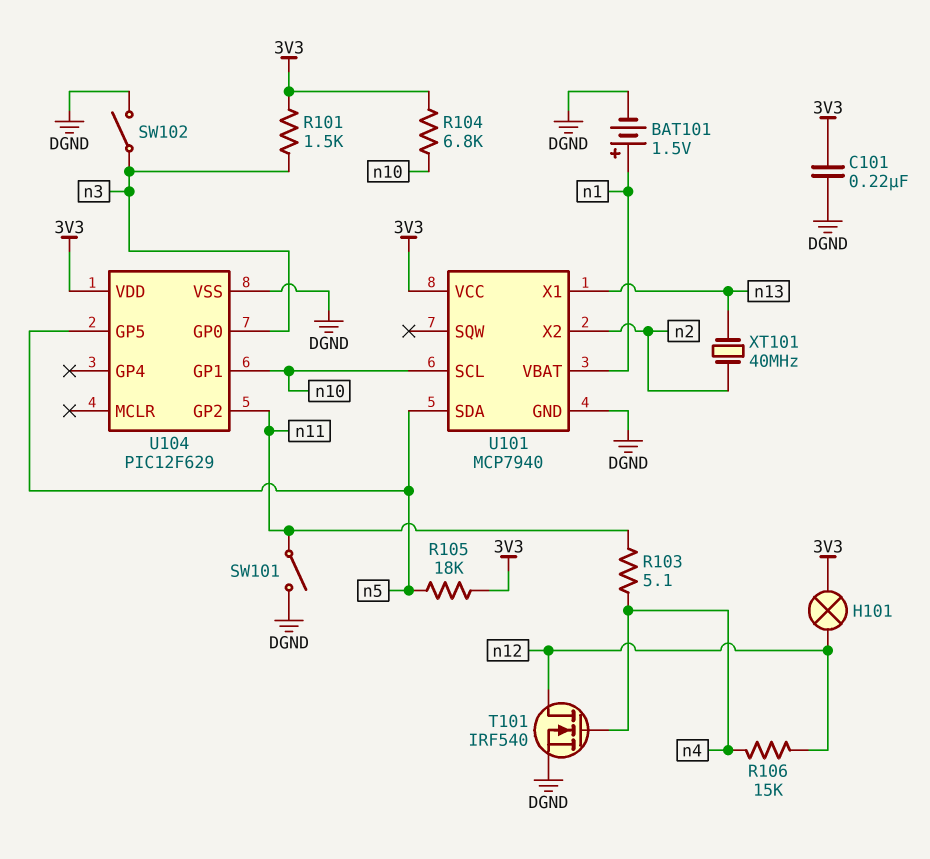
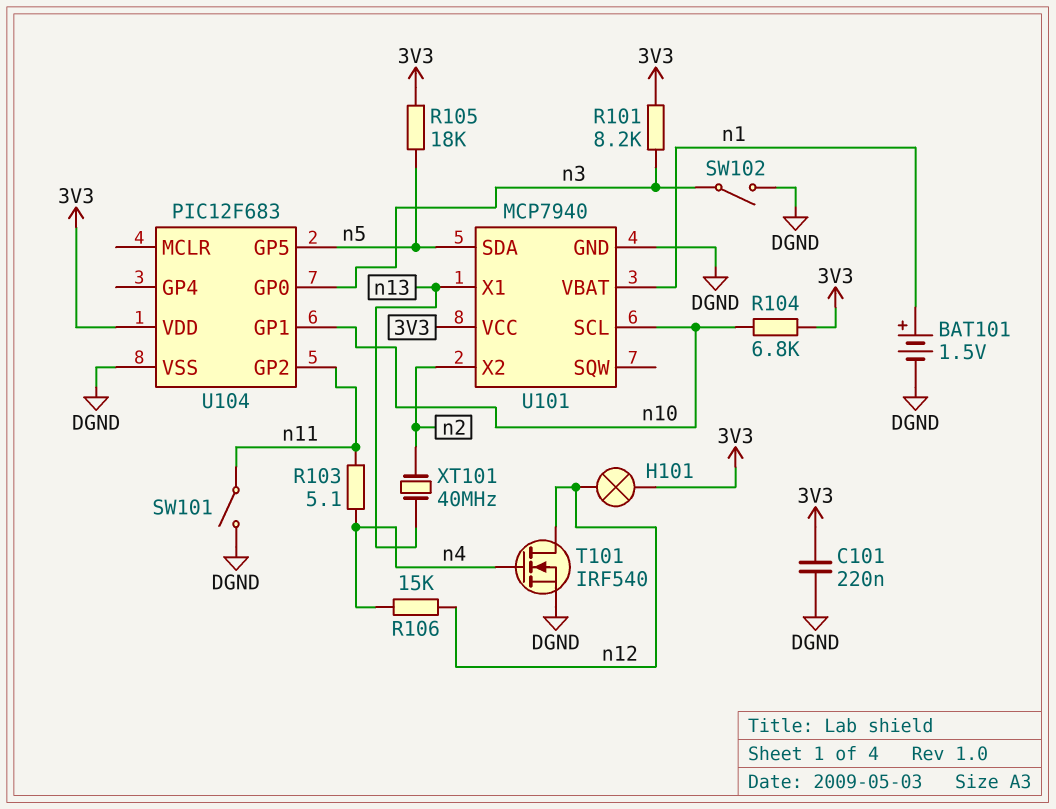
R101: 1.5k (3V3, n3) -> 8.2k (3V3, n3)
U104: PIC12F629 -> PIC12F683

